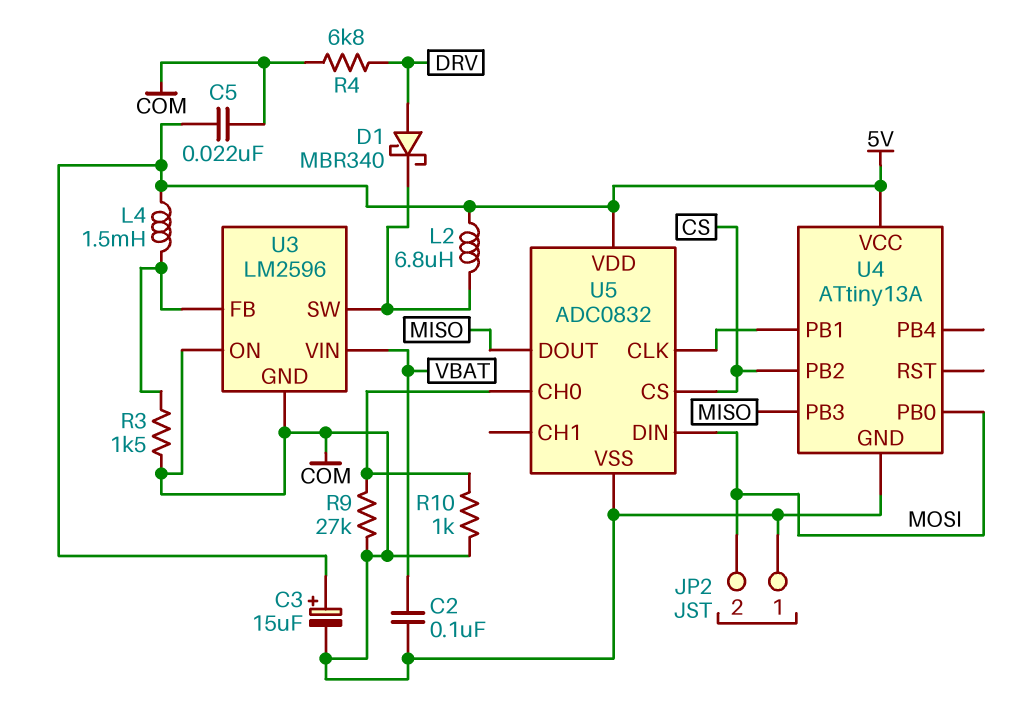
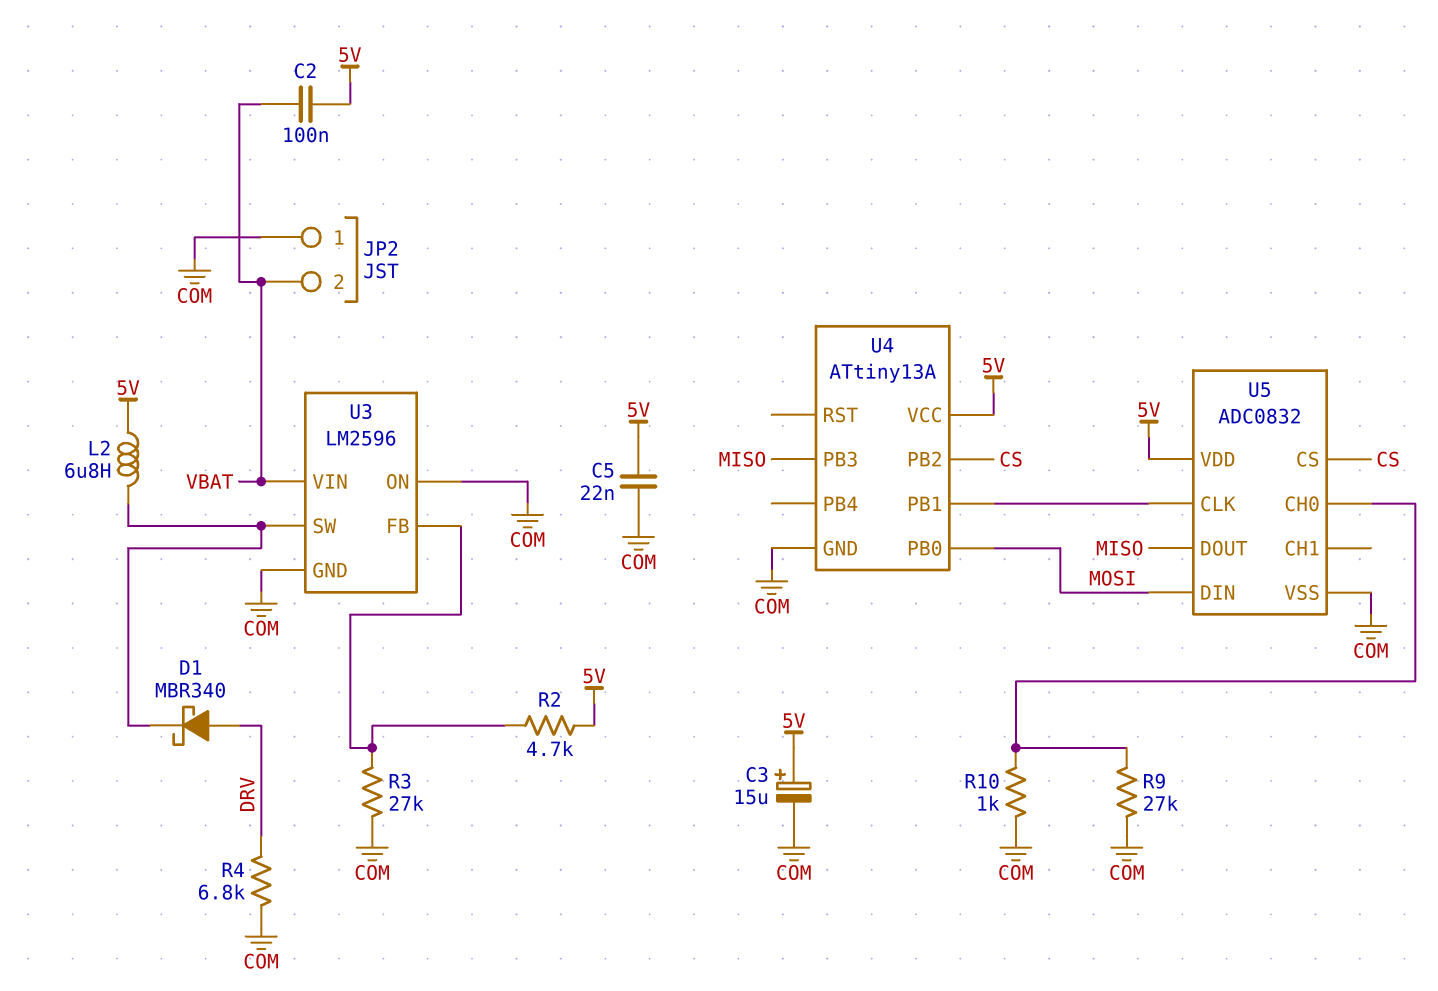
C2: 100nF (COM, VBAT) -> 100nF (5V, VBAT)
JP2 pin 2: MOSI -> VBAT
L4: 1.5mH (5V, U3/FB) -> none
R2: none -> 4.7k (5V, U3/FB)
R3: 1.5k (COM, U3/FB) -> 27k (COM, U3/FB)

